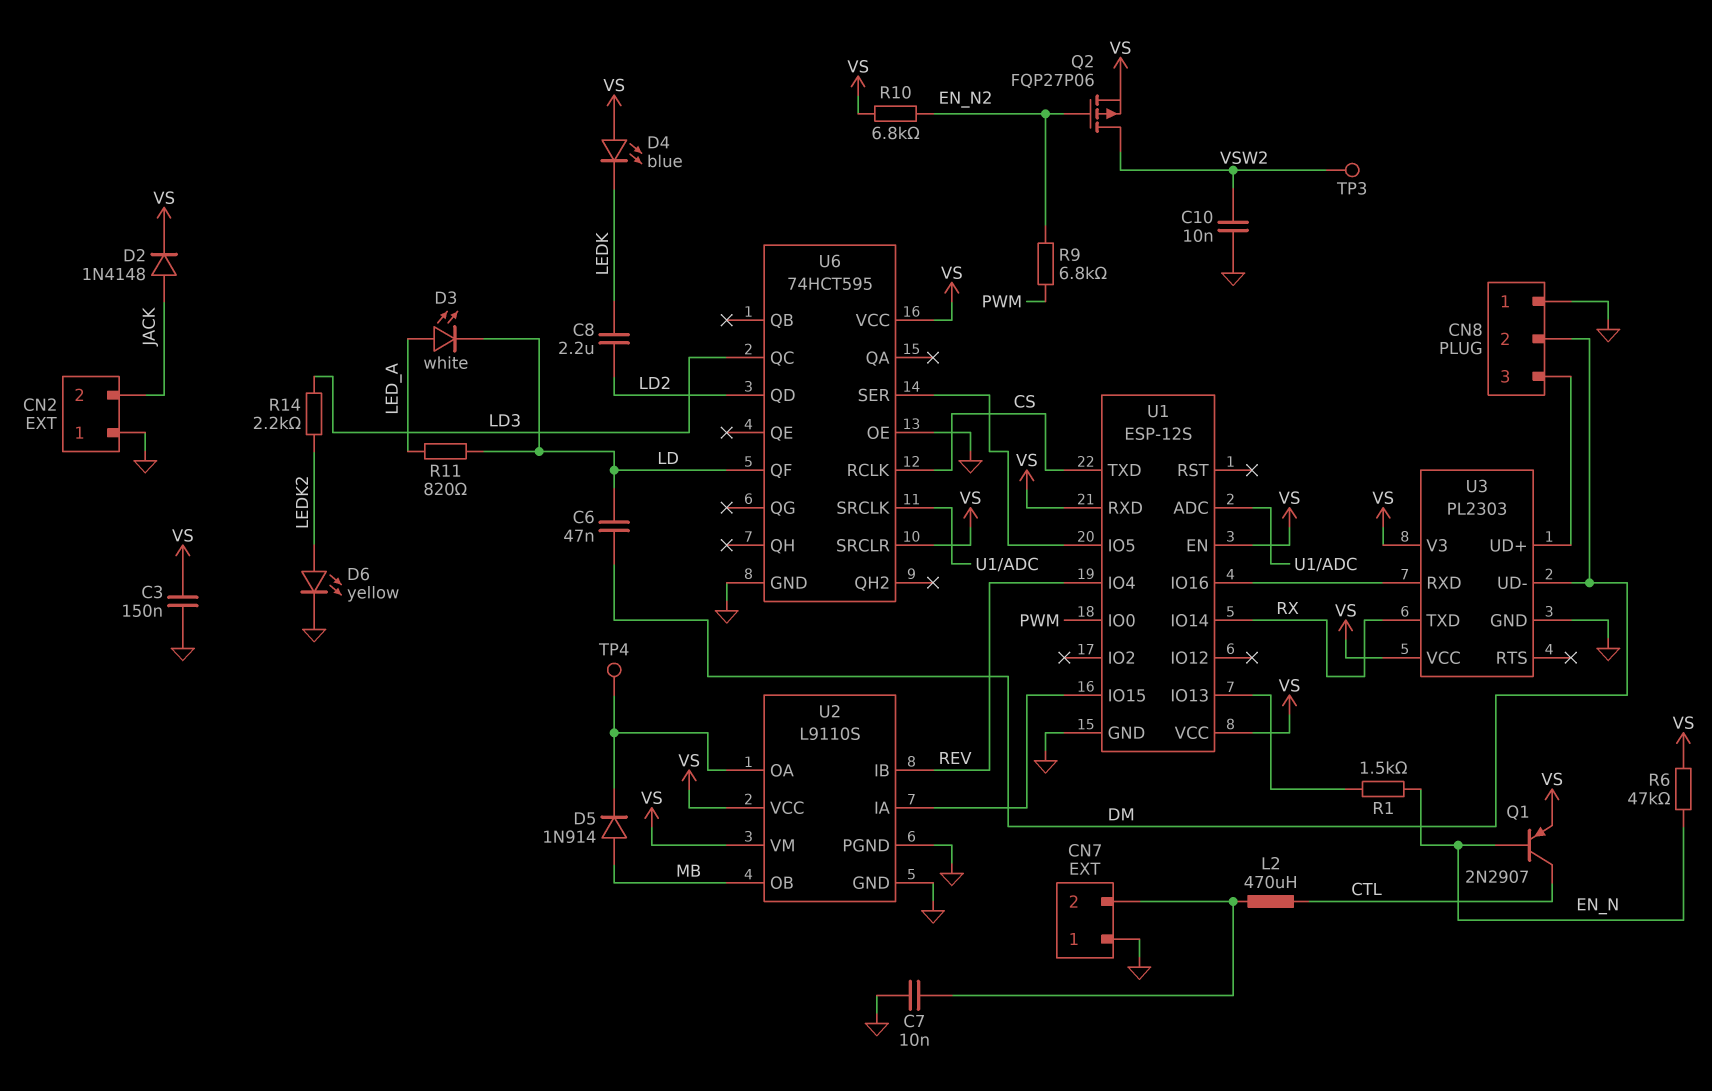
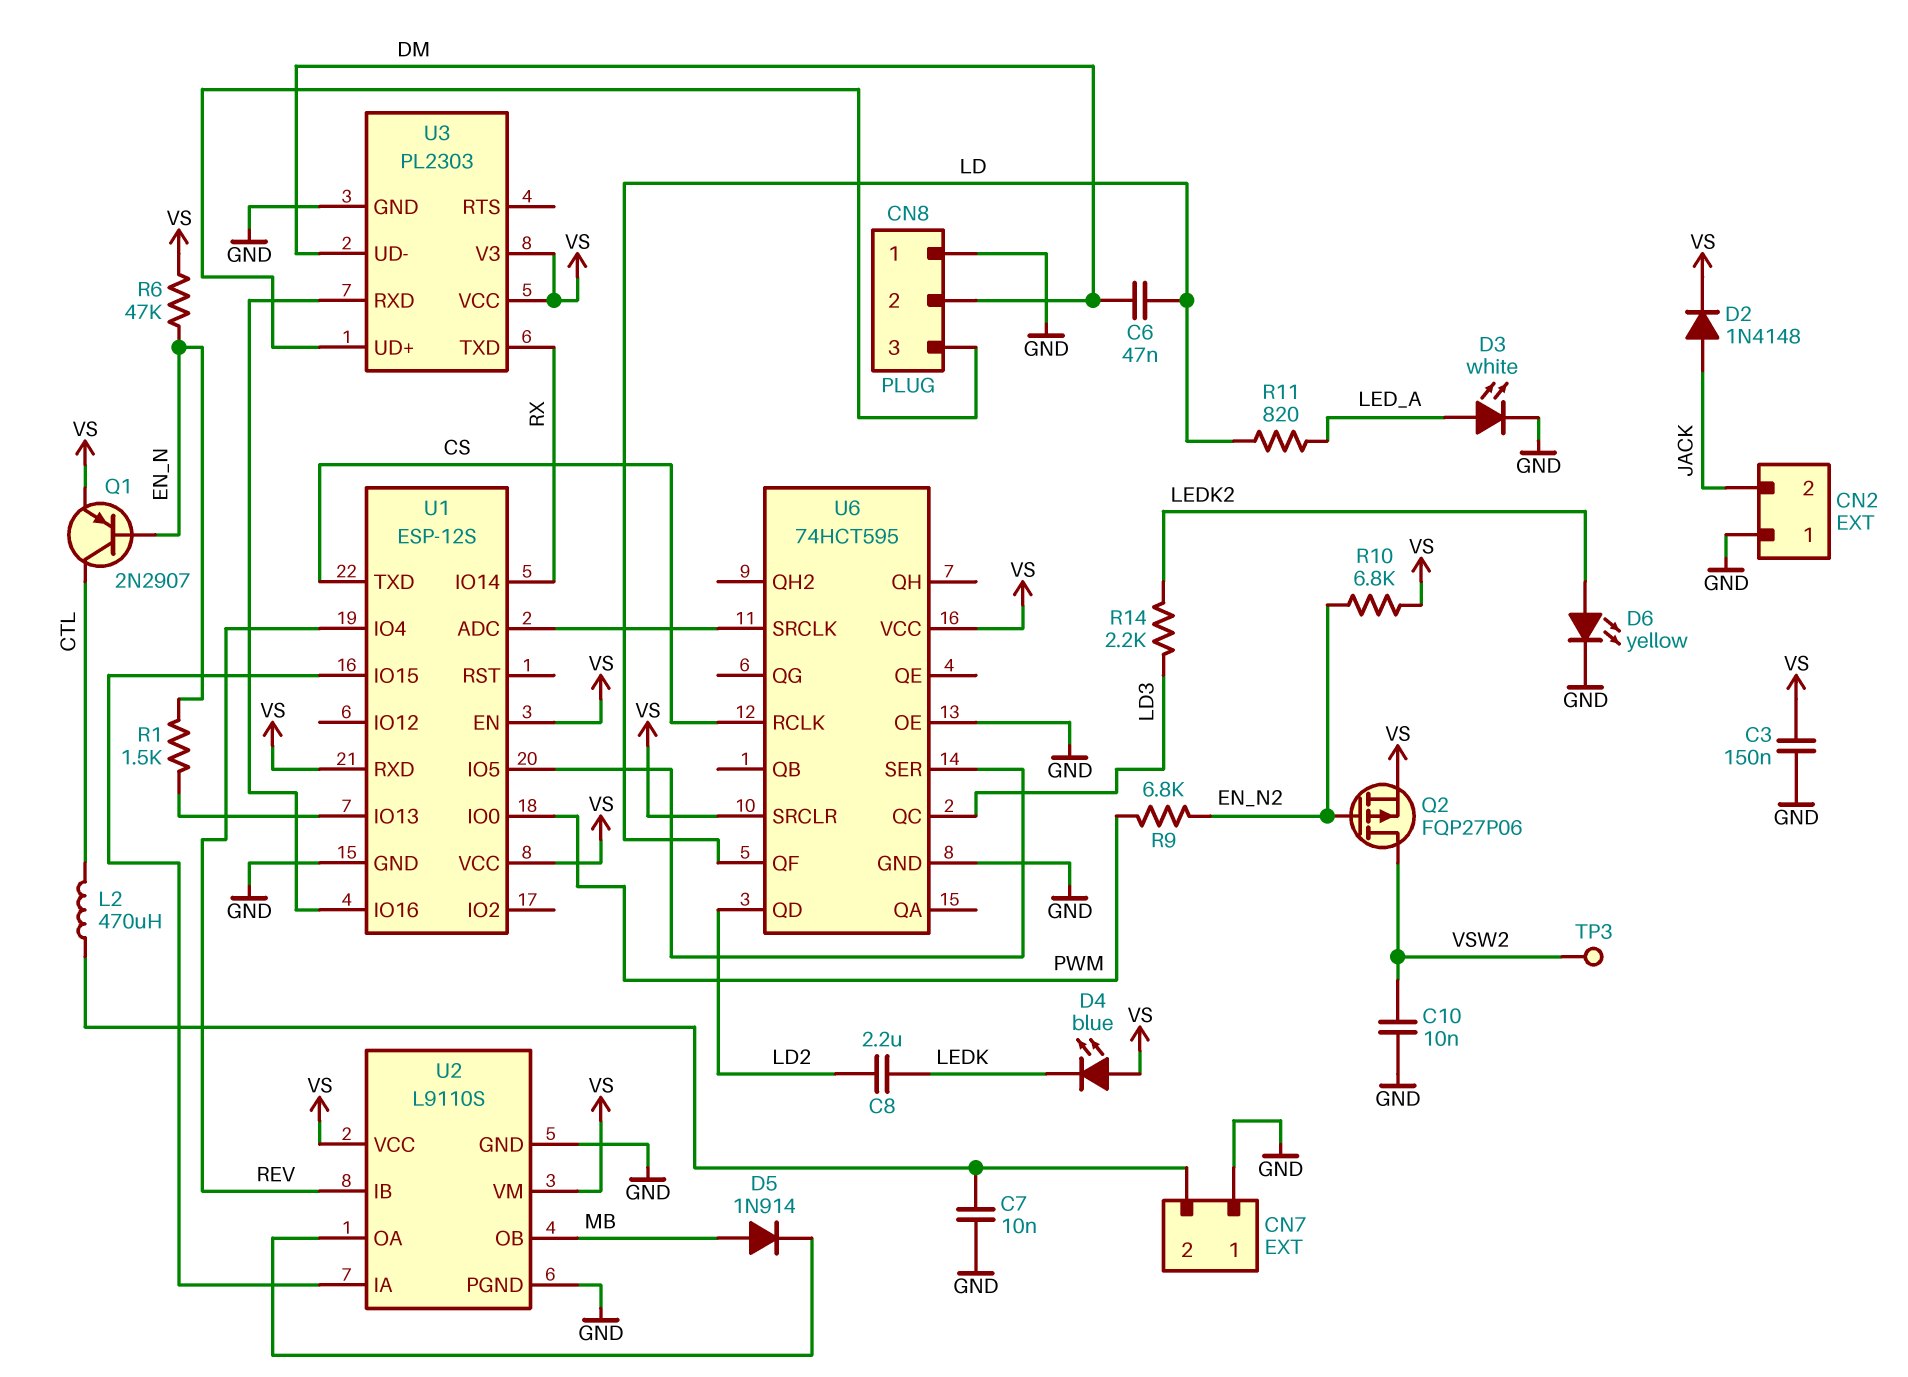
D3: LED white (A LED_A, K LD) -> LED white (A LED_A, K GND)
TP4: test point (U2/OA) -> none

